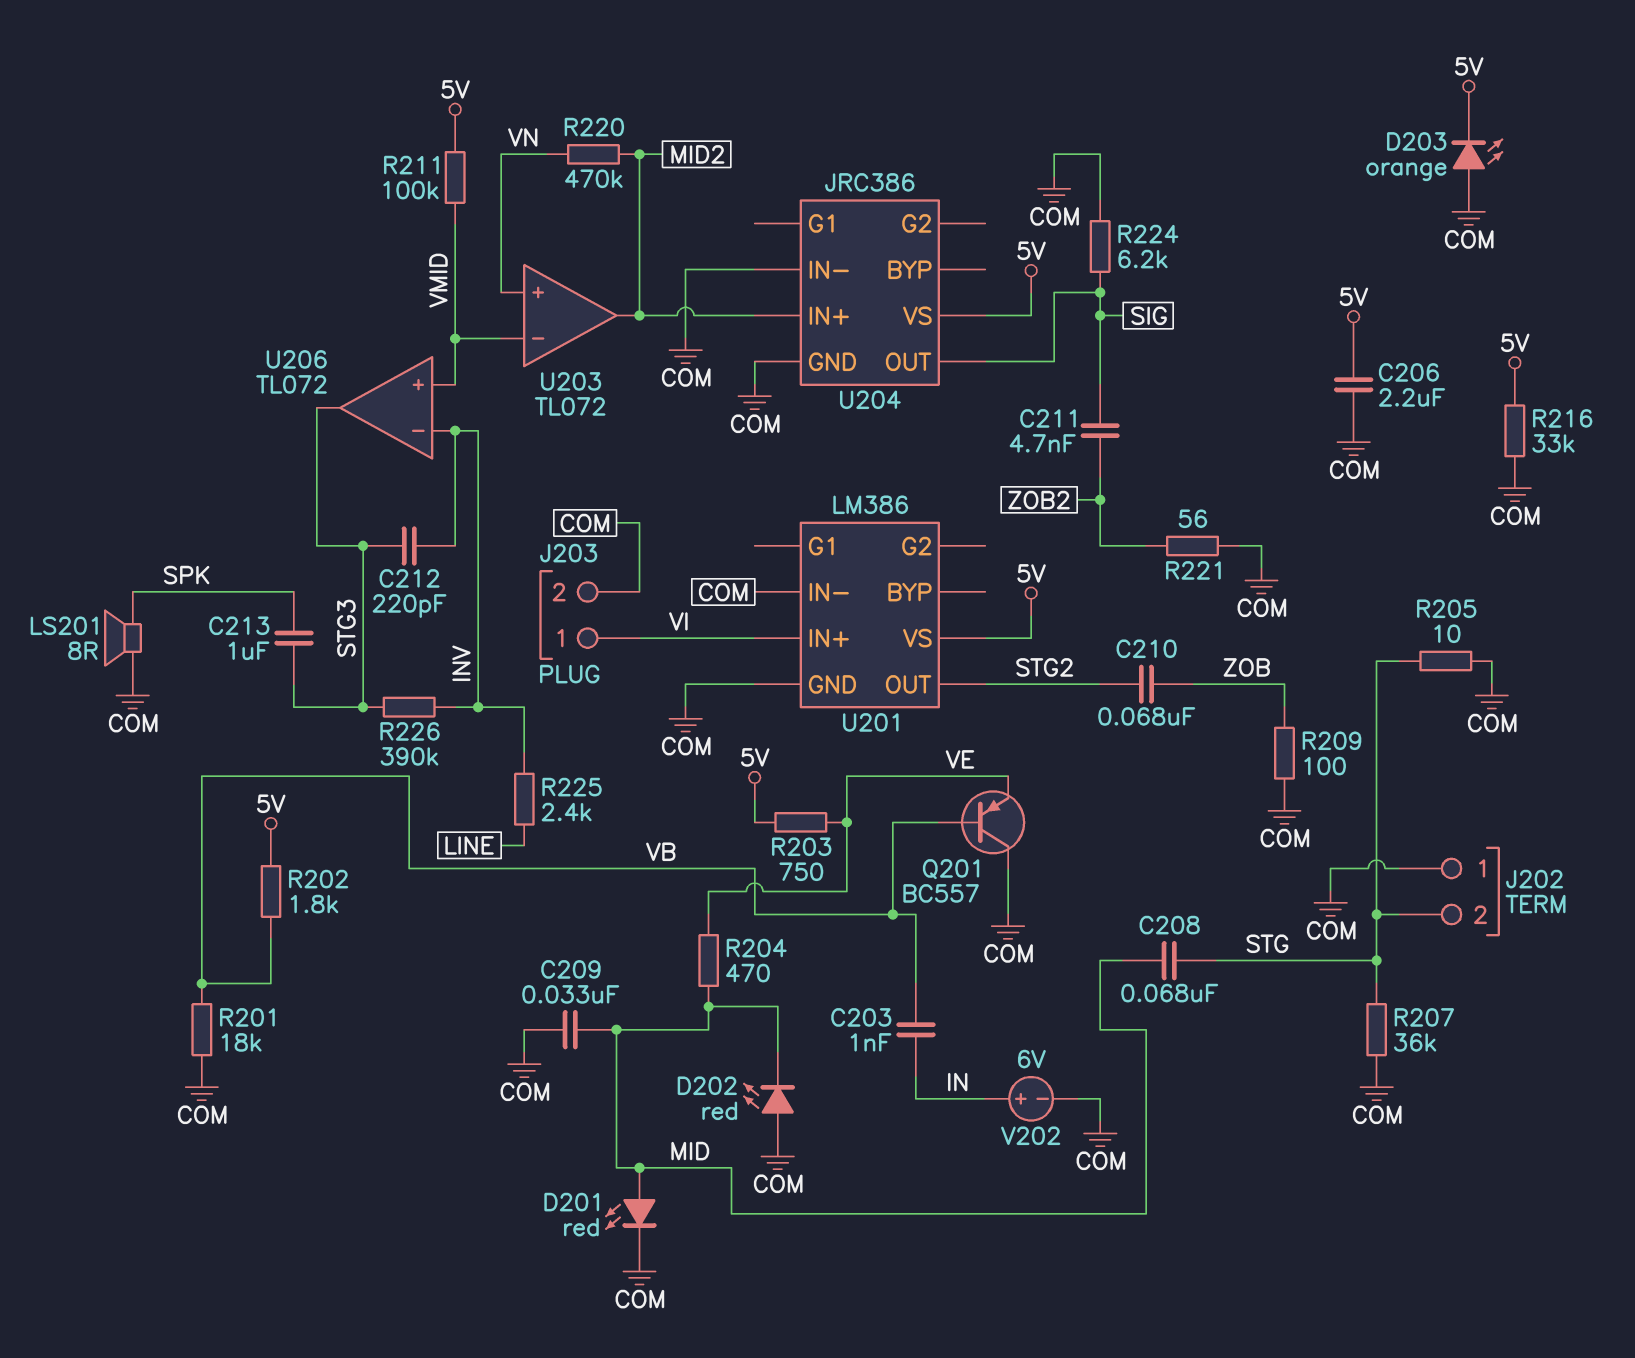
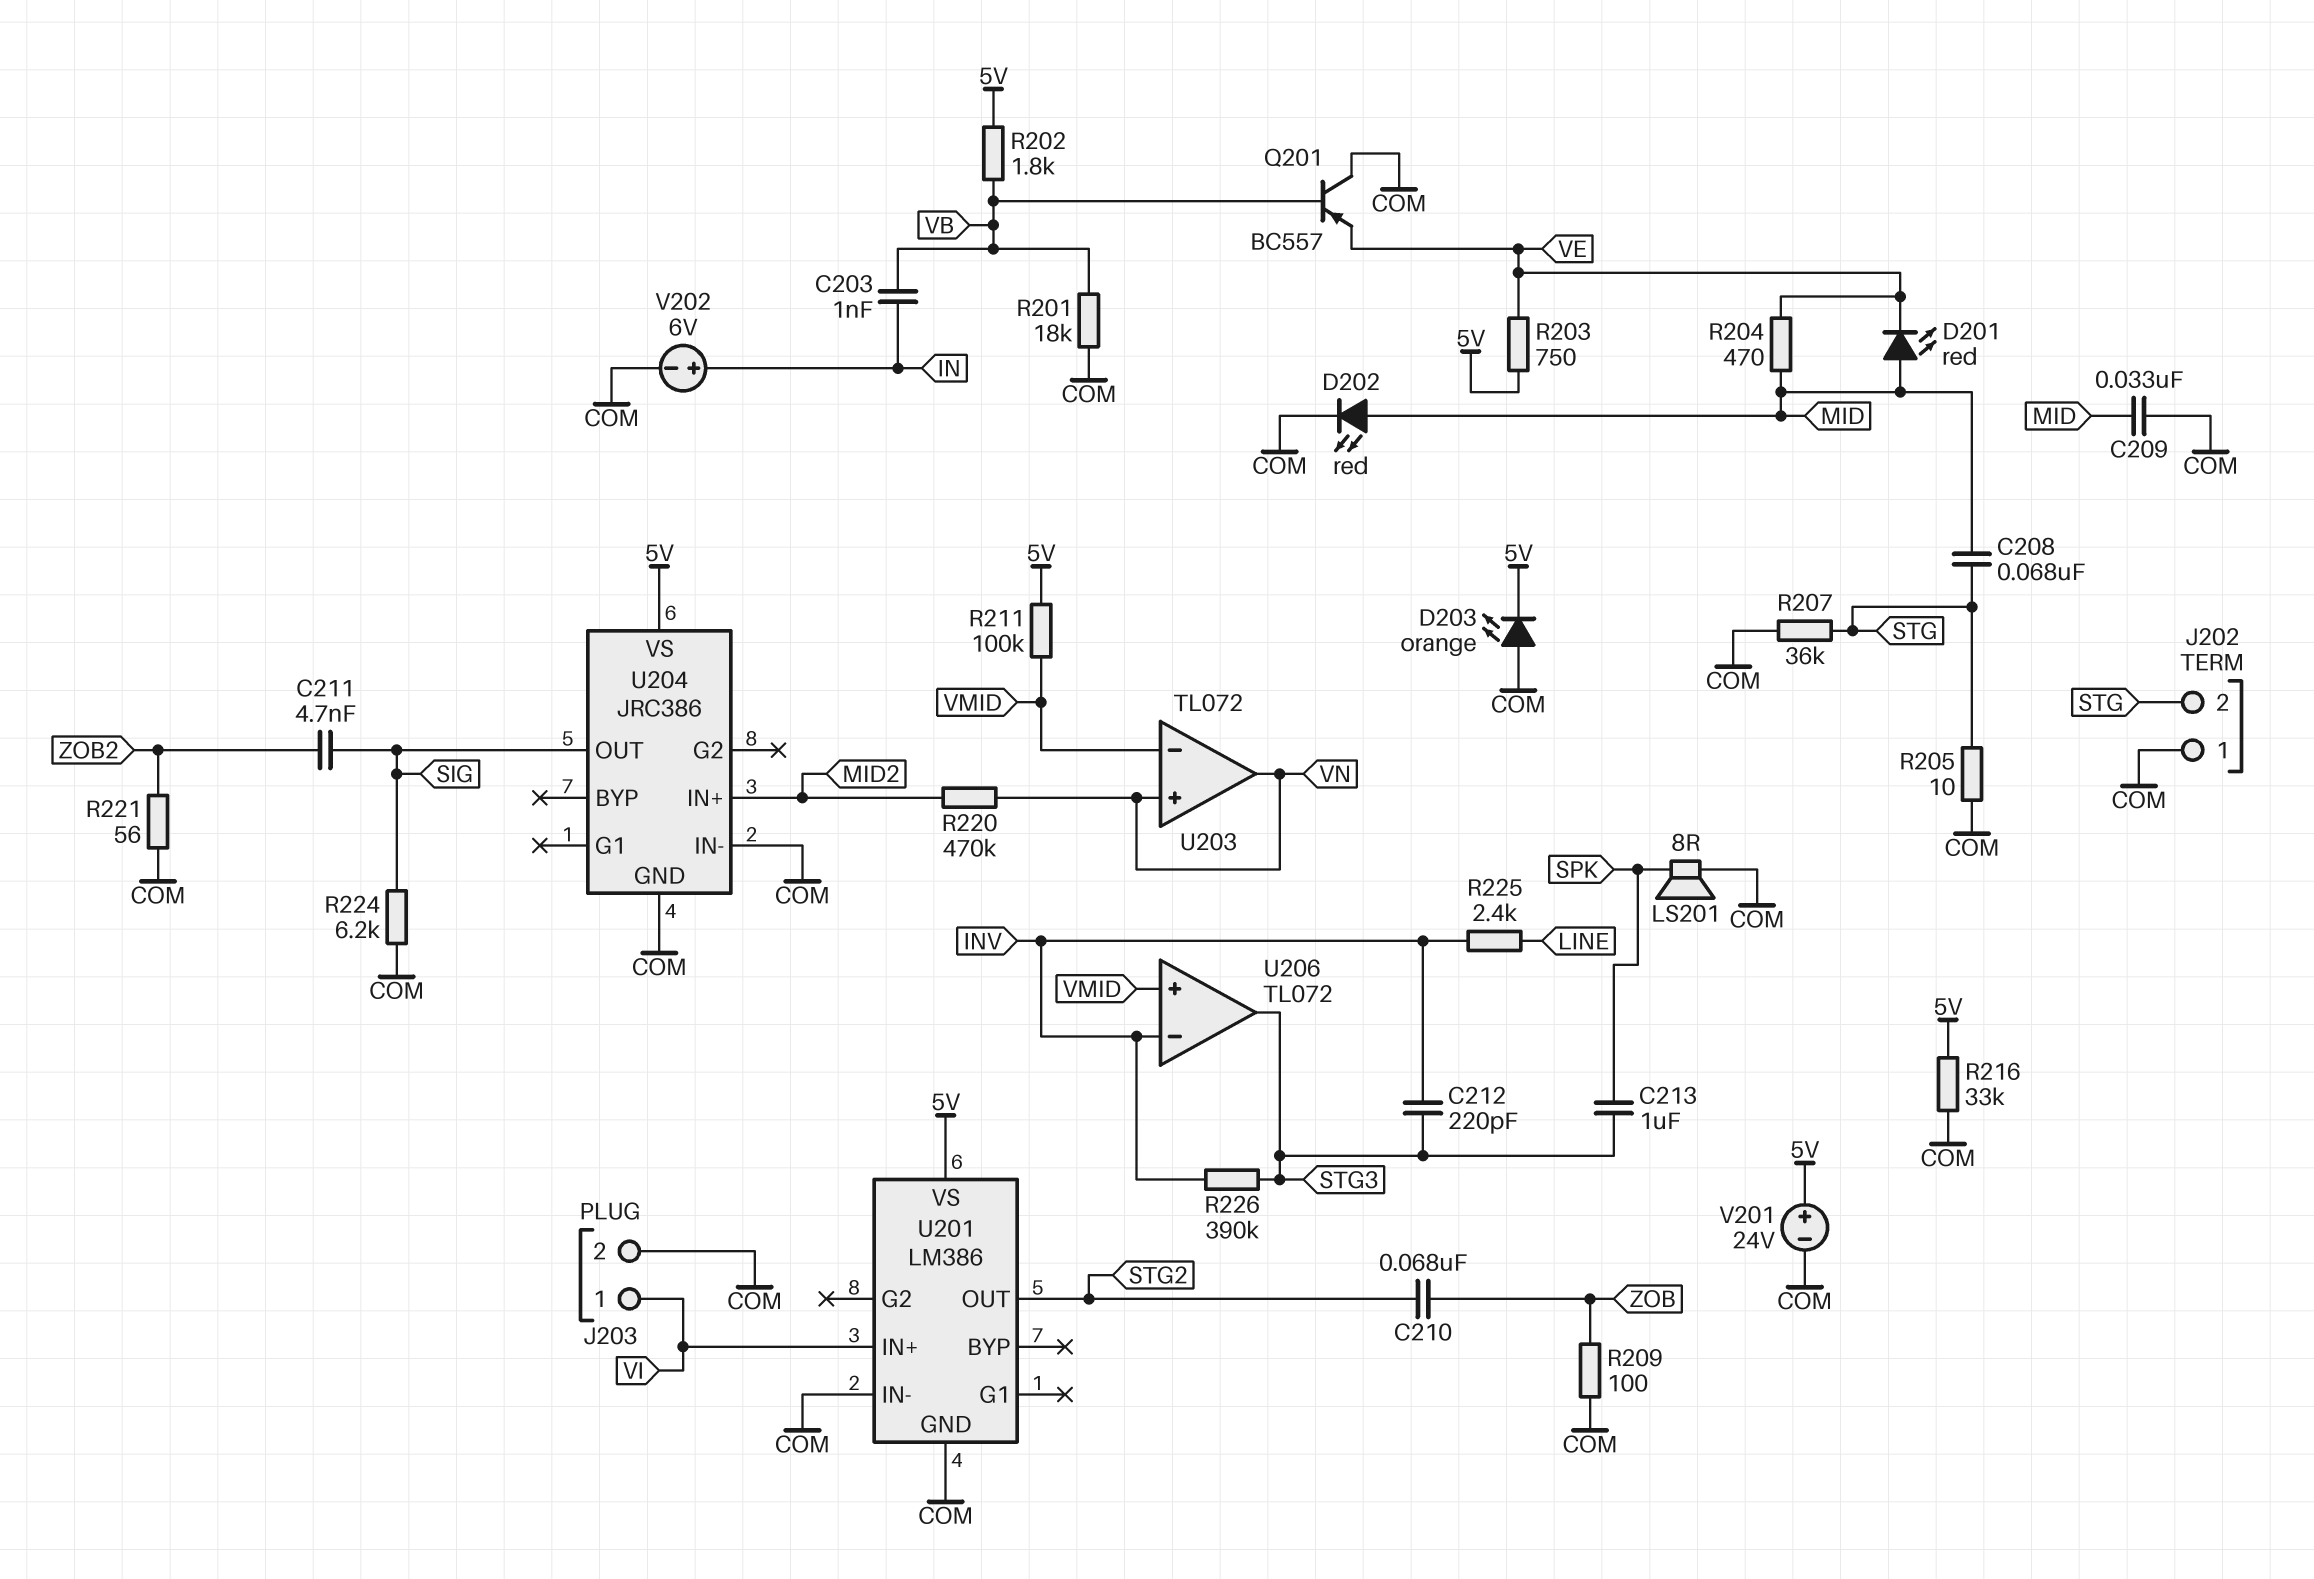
C206: 2.2uF (5V, COM) -> none
D201: LED red (A MID, K COM) -> LED red (A MID, K VE)
D202: LED red (A COM, K MID) -> LED red (A MID, K COM)
U203 pin out: MID2 -> VN
V201: none -> 24V (plus 5V, minus COM)

